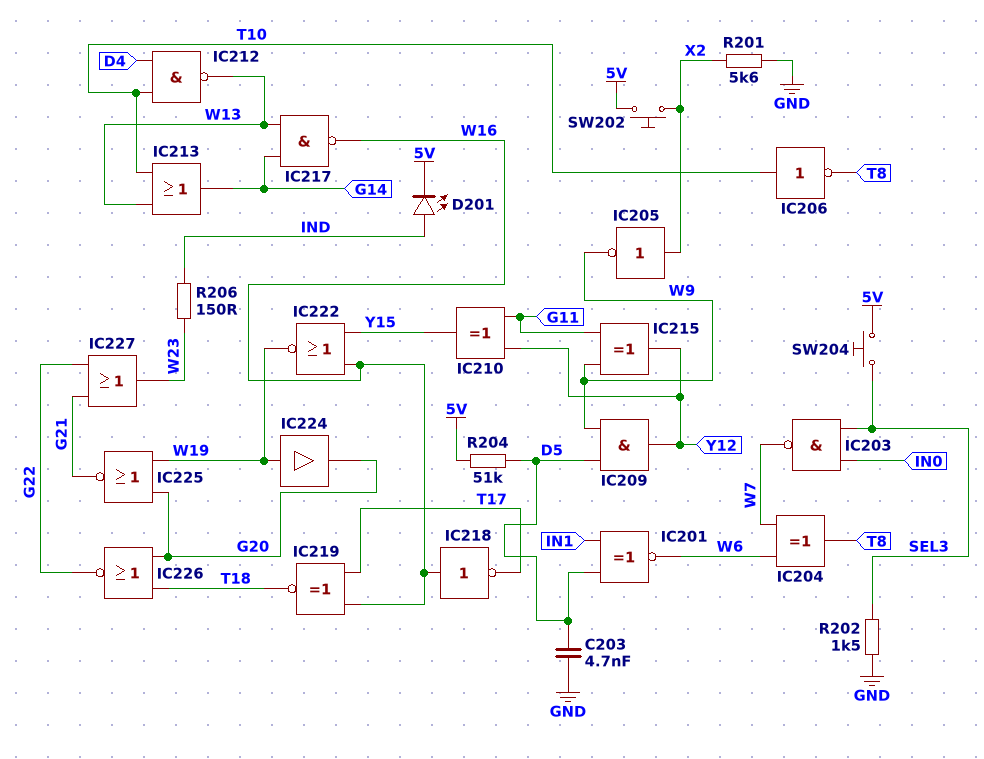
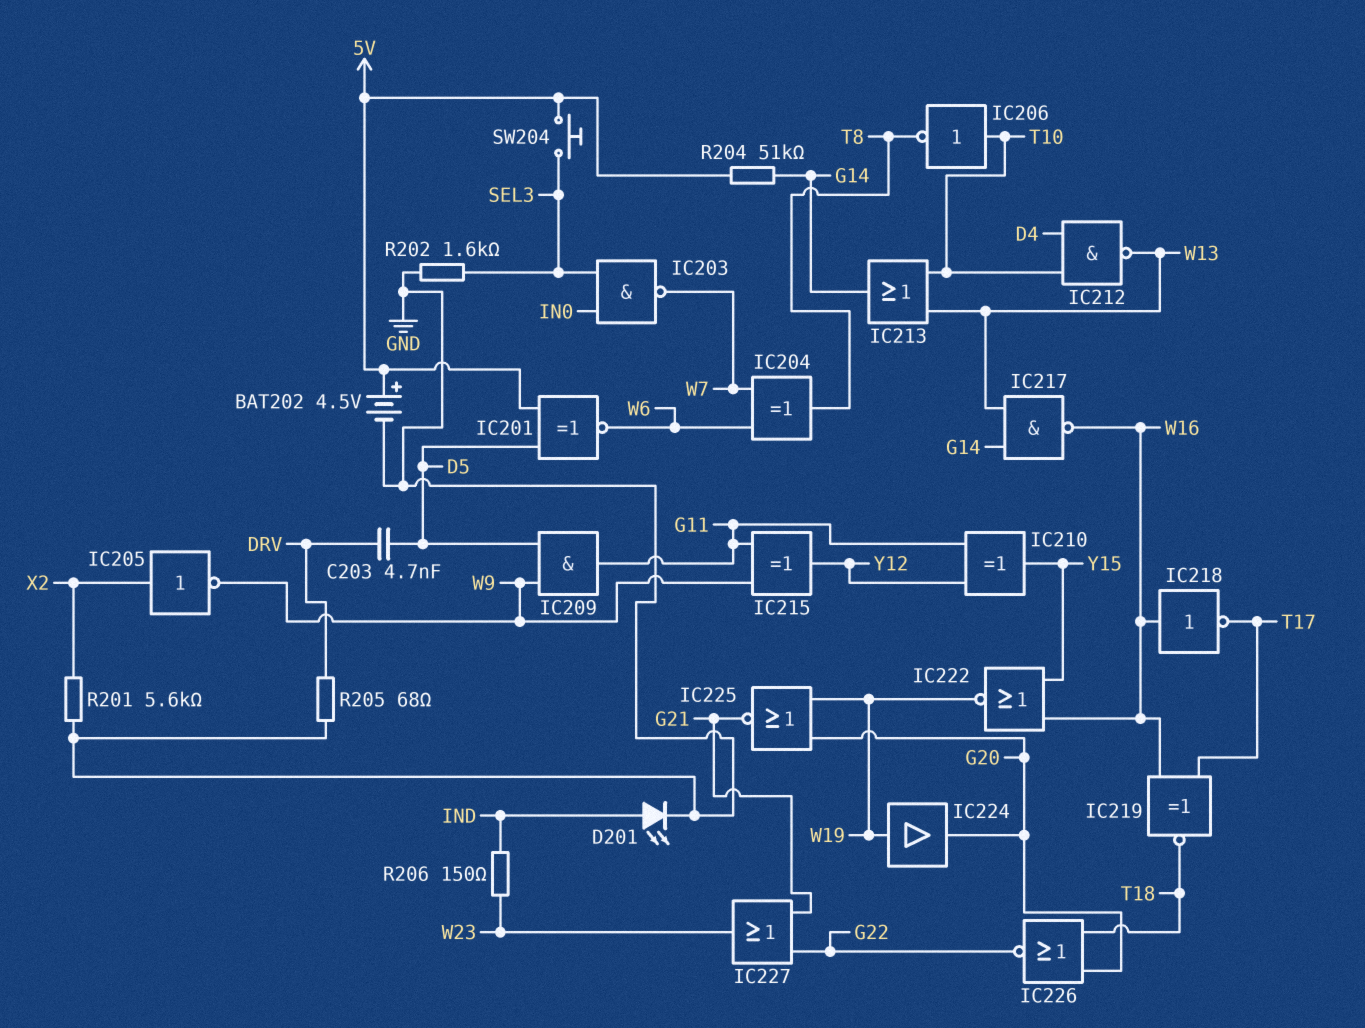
BAT202: none -> 4.5V (plus 5V, minus GND)
C203: 4.7nF (D5, GND) -> 4.7nF (D5, DRV)
D201: LED (A IND, K 5V) -> LED (A IND, K GND)
IC201: XNOR (in D5, in IN1, out W6) -> XNOR (in 5V, in D5, out W6)
IC209: AND (in D5, in W9, out Y12) -> AND (in D5, in W9, out G11)
R202: 1.5k (GND, SEL3) -> 1.6k (GND, SEL3)
R204: 51k (5V, D5) -> 51k (5V, G14)
R205: none -> 68 (DRV, GND)
SW202: button (5V, X2) -> none

